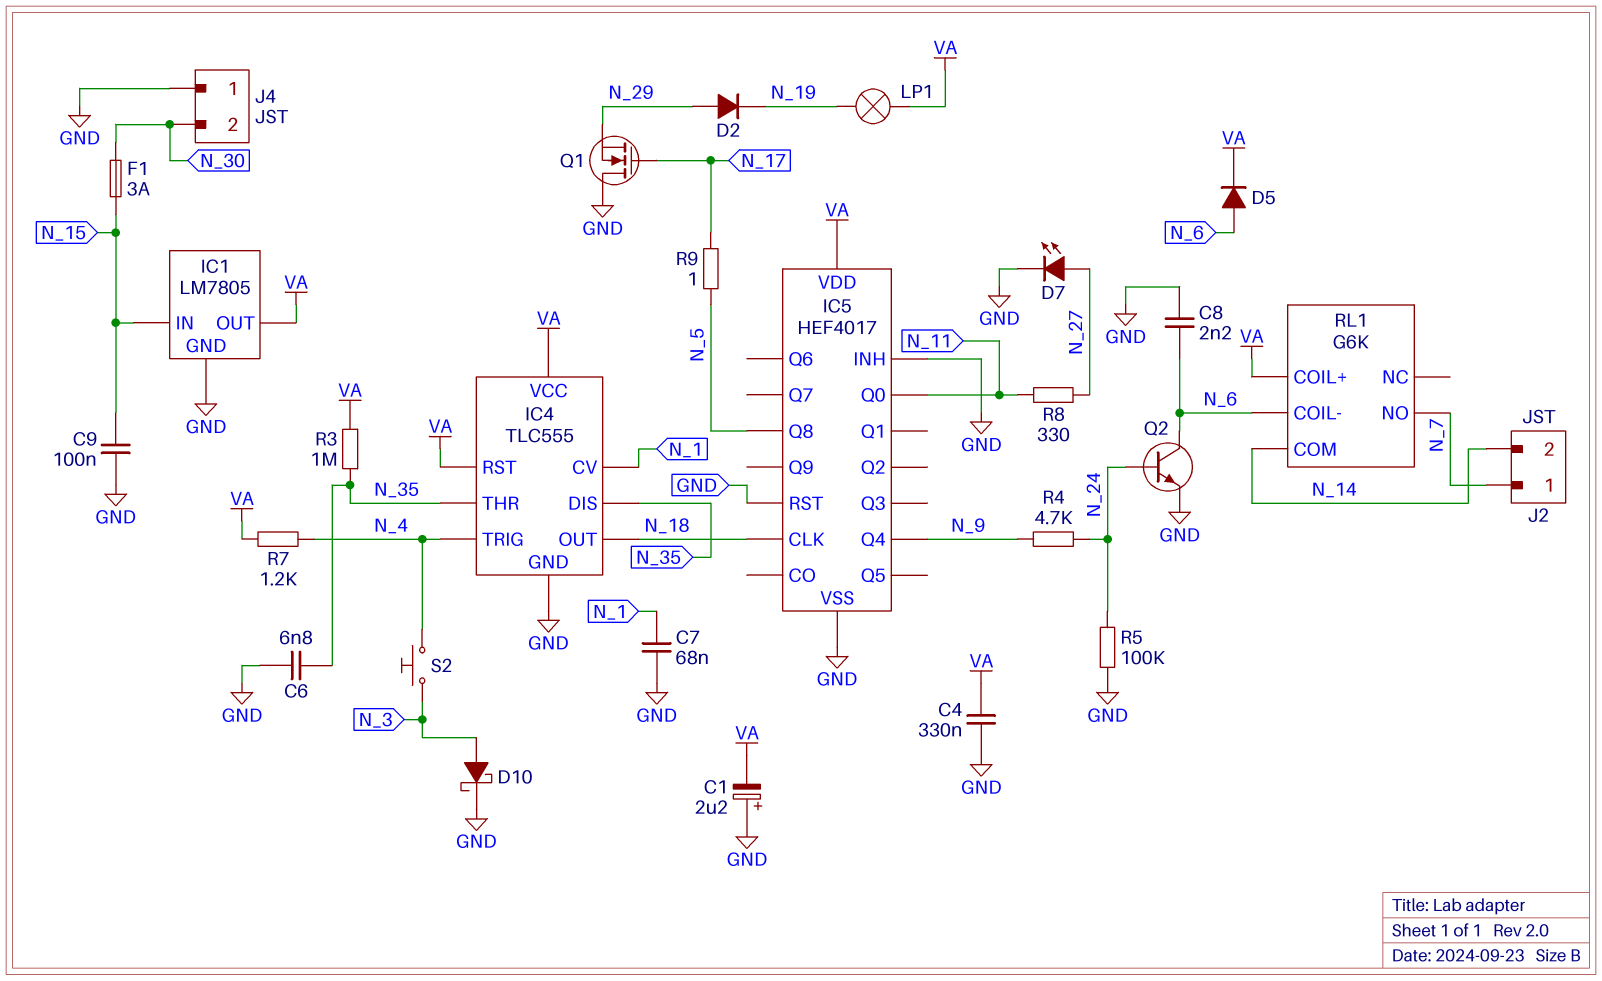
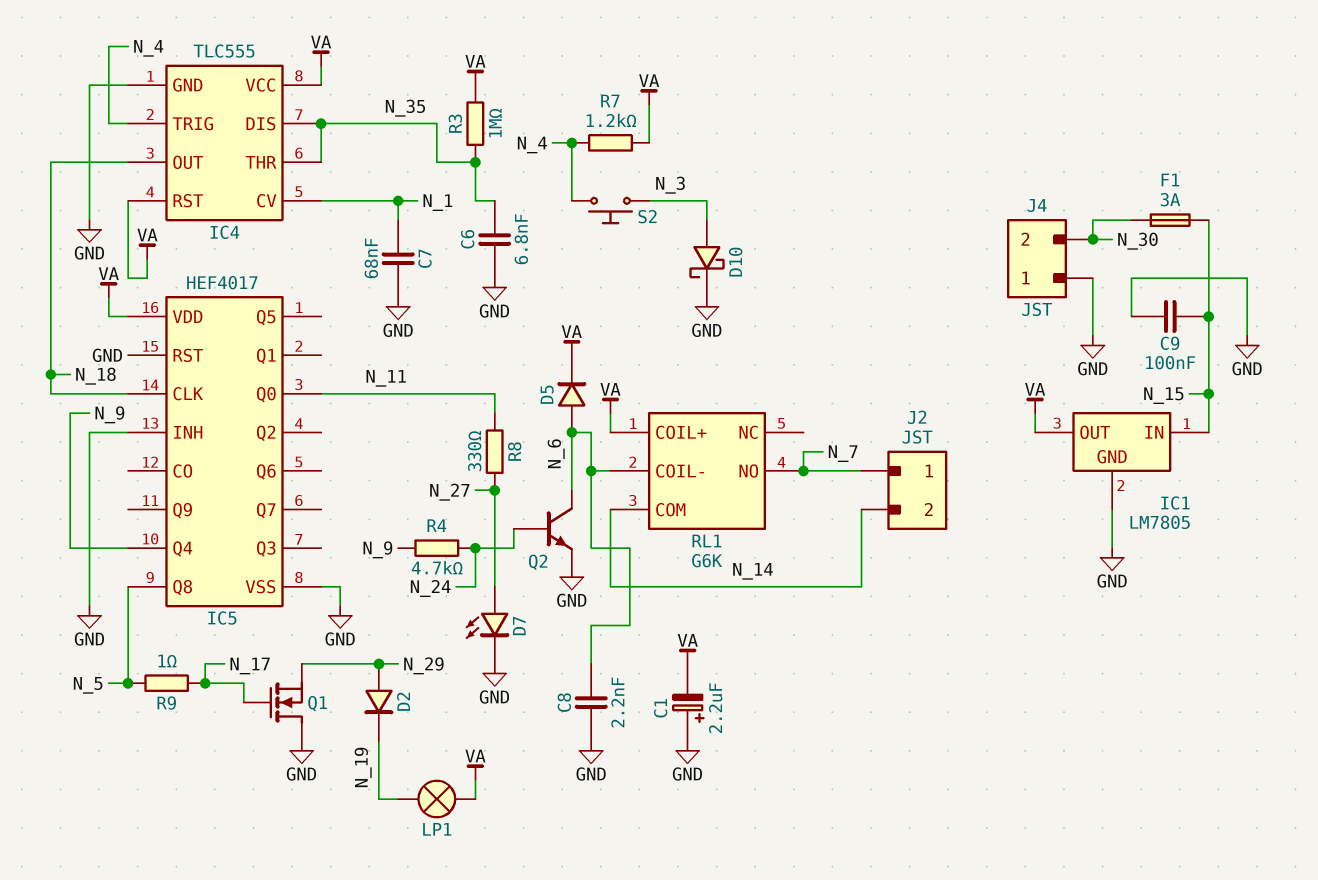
C4: 330nF (GND, VA) -> none
R5: 100k (GND, N_24) -> none

